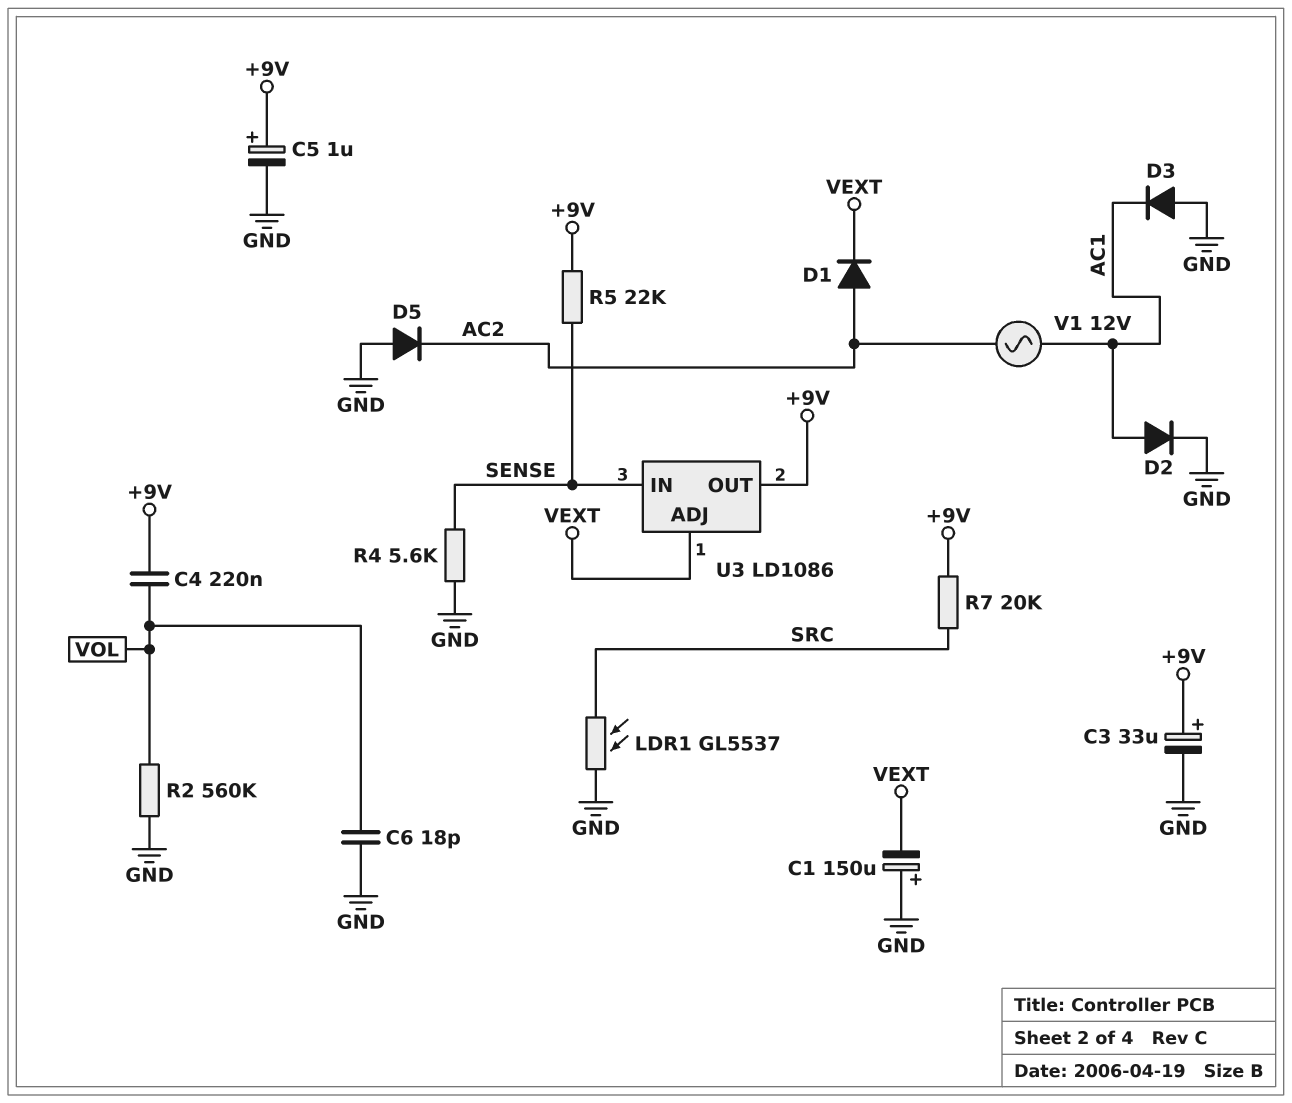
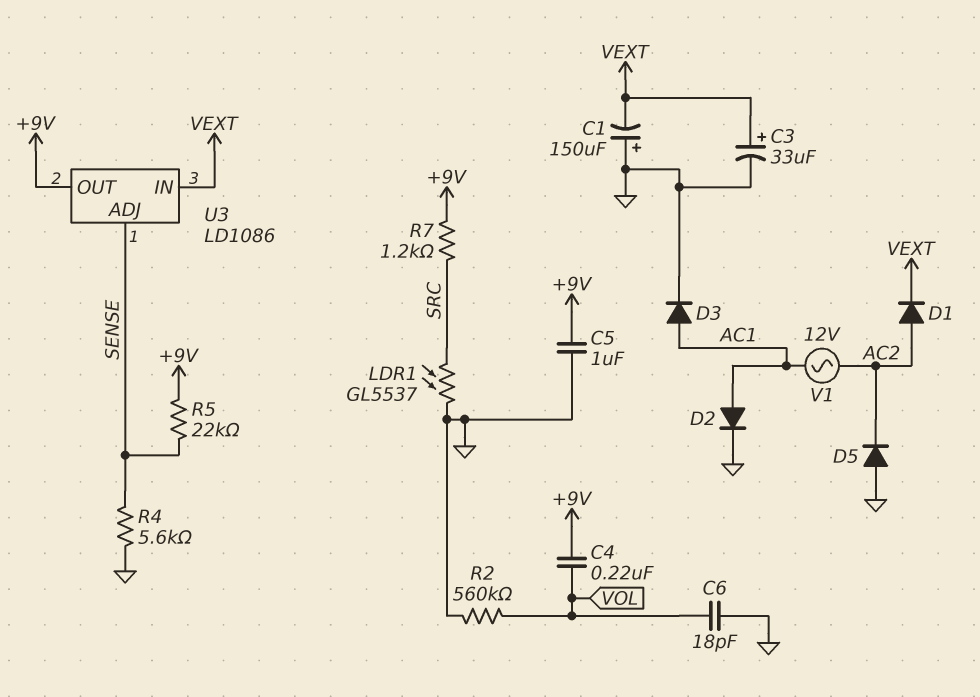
C3: 33uF (plus +9V, minus GND) -> 33uF (plus VEXT, minus GND)
C5: 1uF (plus +9V, minus GND) -> 1uF (+9V, GND)
D3: diode (A GND, K AC1) -> diode (A AC1, K GND)
R7: 20k (+9V, SRC) -> 1.2k (+9V, SRC)
U3 pin ADJ: VEXT -> SENSE
U3 pin IN: SENSE -> VEXT

